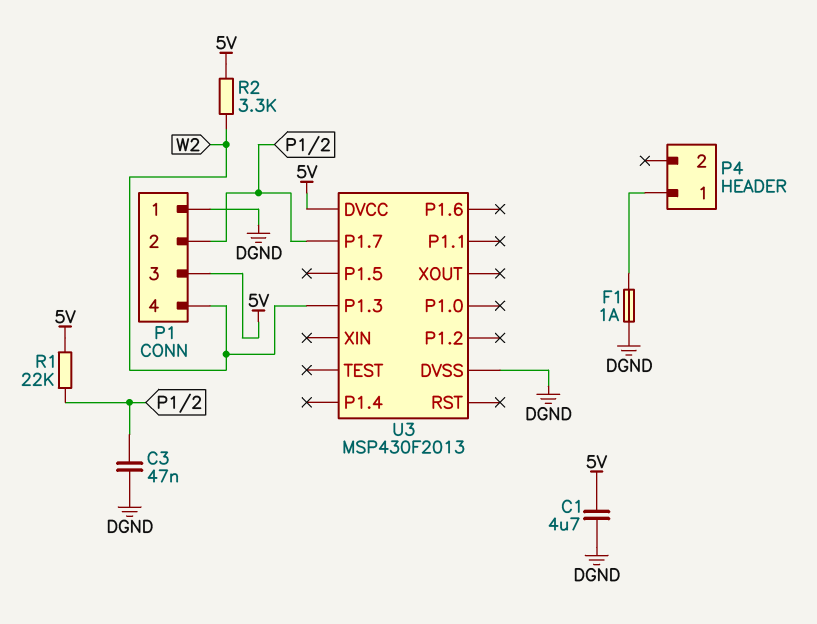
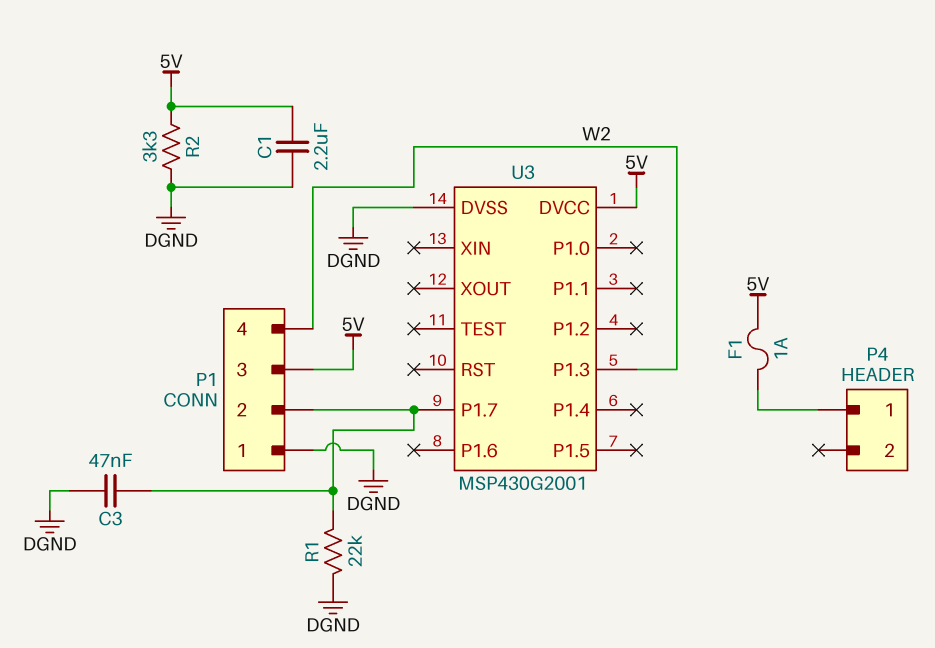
C1: 4.7uF (5V, DGND) -> 2.2uF (5V, DGND)
F1: 1A (DGND, P4/1) -> 1A (5V, P4/1)
R1: 22k (5V, P1/2) -> 22k (DGND, P1/2)
R2: 3.3k (5V, W2) -> 3.3k (5V, DGND)
U3: MSP430F2013 -> MSP430G2001

